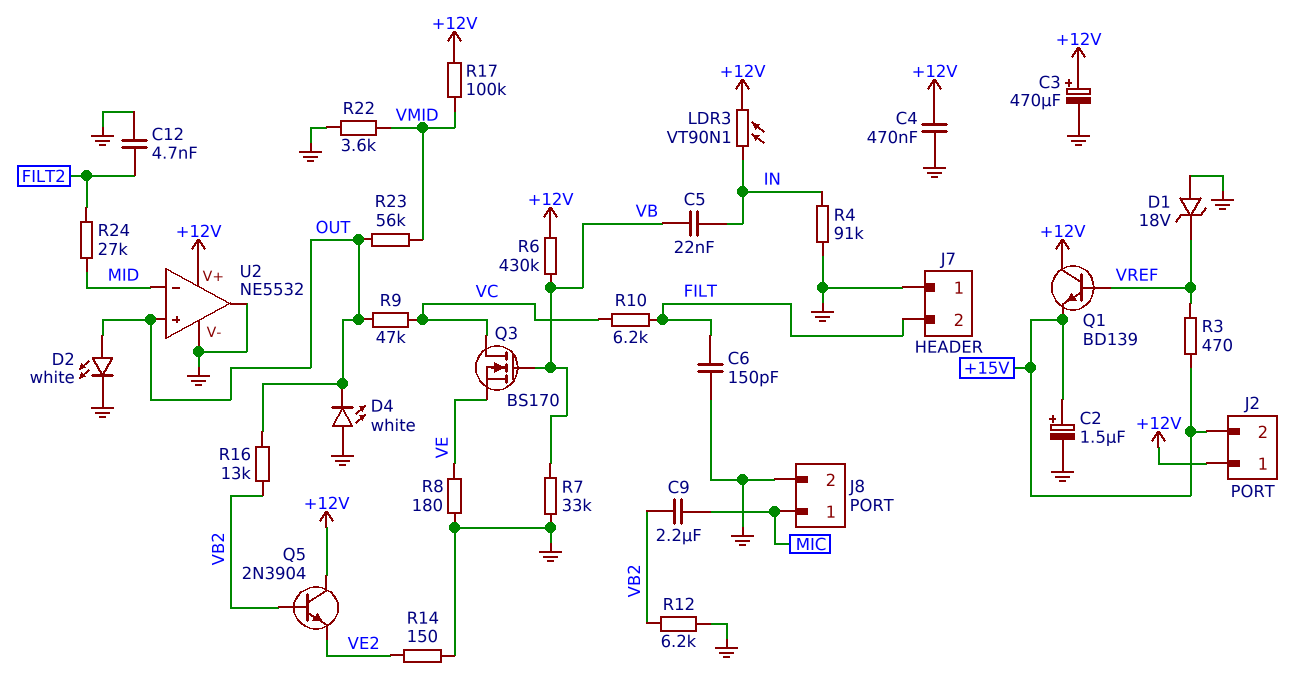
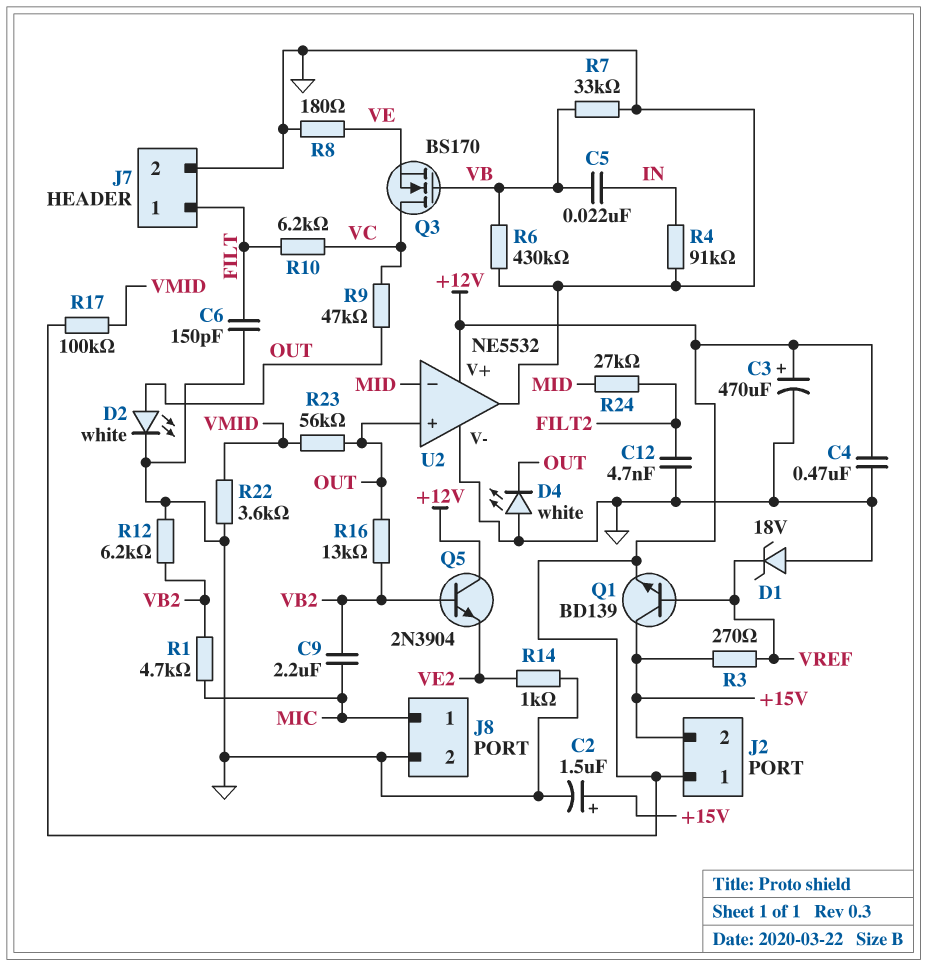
J7 pin 1: GND -> FILT
J7 pin 2: FILT -> GND
LDR3: VT90N1 (+12V, IN) -> none
Q1: NPN BD139 (B VREF, C +12V, E +15V) -> NPN BD139 (B VREF, C +15V, E +12V)
R1: none -> 4.7k (MIC, VB2)
R3: 470 (+15V, VREF) -> 270 (+15V, VREF)
R6: 430k (+12V, VB) -> 430k (GND, VB)
R14: 150 (GND, VE2) -> 1k (GND, VE2)

